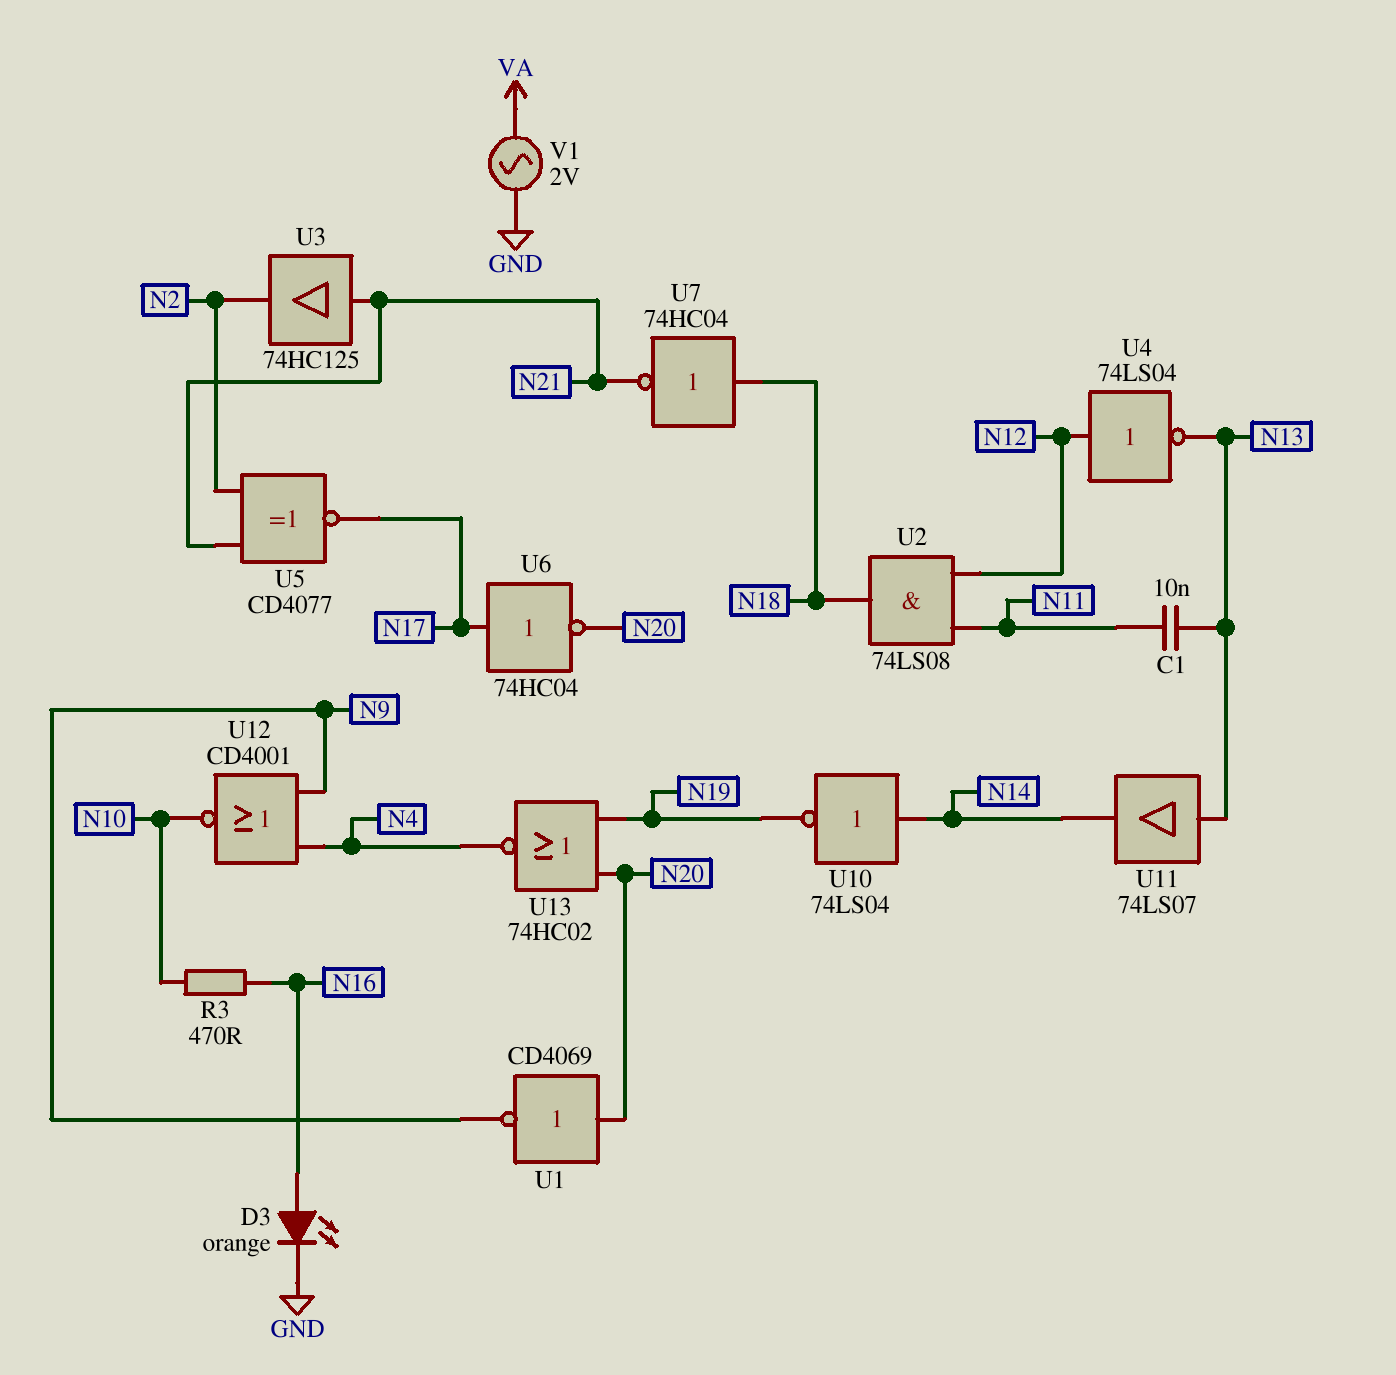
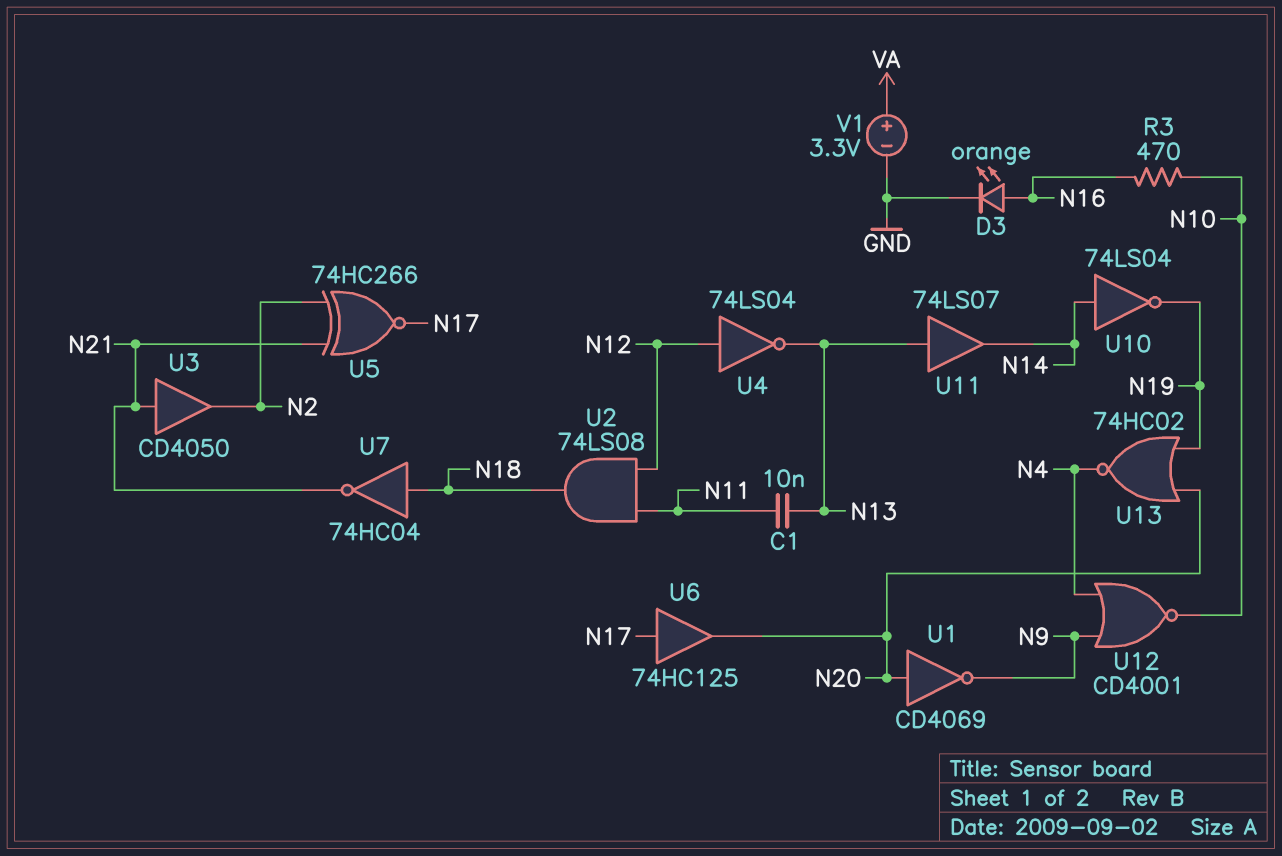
U3: buffer 74HC125 (in N21, out N2) -> buffer CD4050 (in N21, out N2)
U5: XNOR CD4077 (in N2, in N21, out N17) -> XNOR 74HC266 (in N2, in N21, out N17)
U6: NOT 74HC04 (in N17, out N20) -> buffer 74HC125 (in N17, out N20)
V1: AC 2V (GND, VA) -> 3.3V (plus VA, minus GND)

